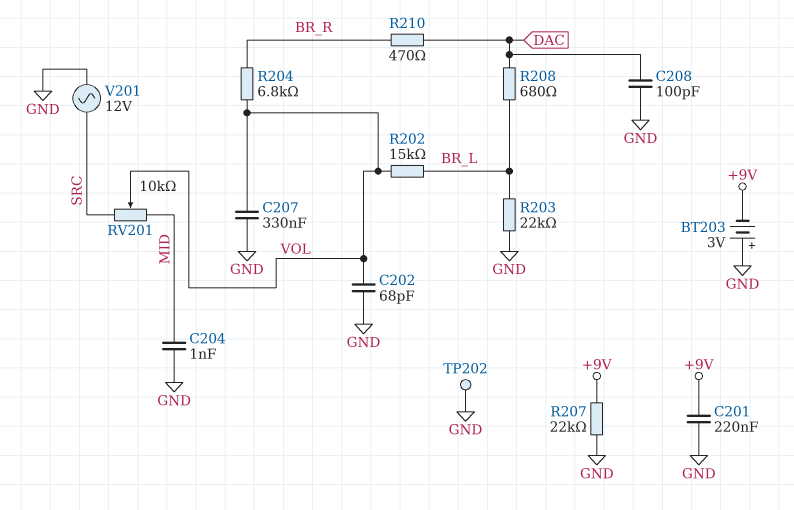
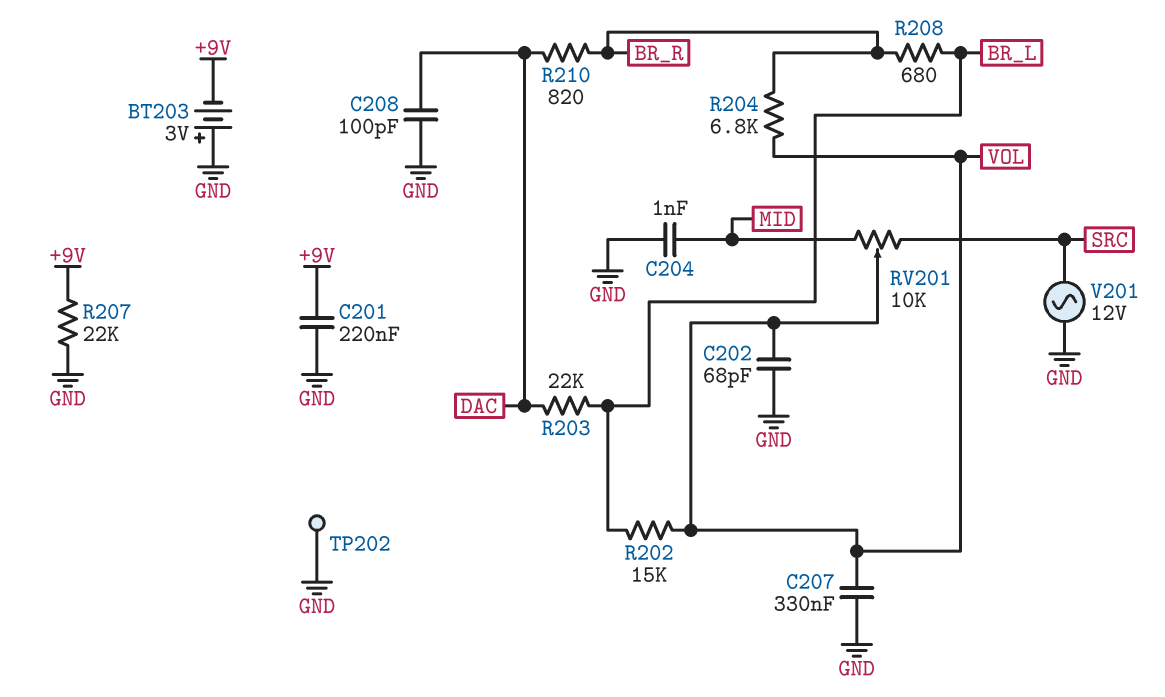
R203: 22k (BR_L, GND) -> 22k (BR_L, DAC)
R208: 680 (BR_L, DAC) -> 680 (BR_L, BR_R)
R210: 470 (BR_R, DAC) -> 820 (BR_R, DAC)

